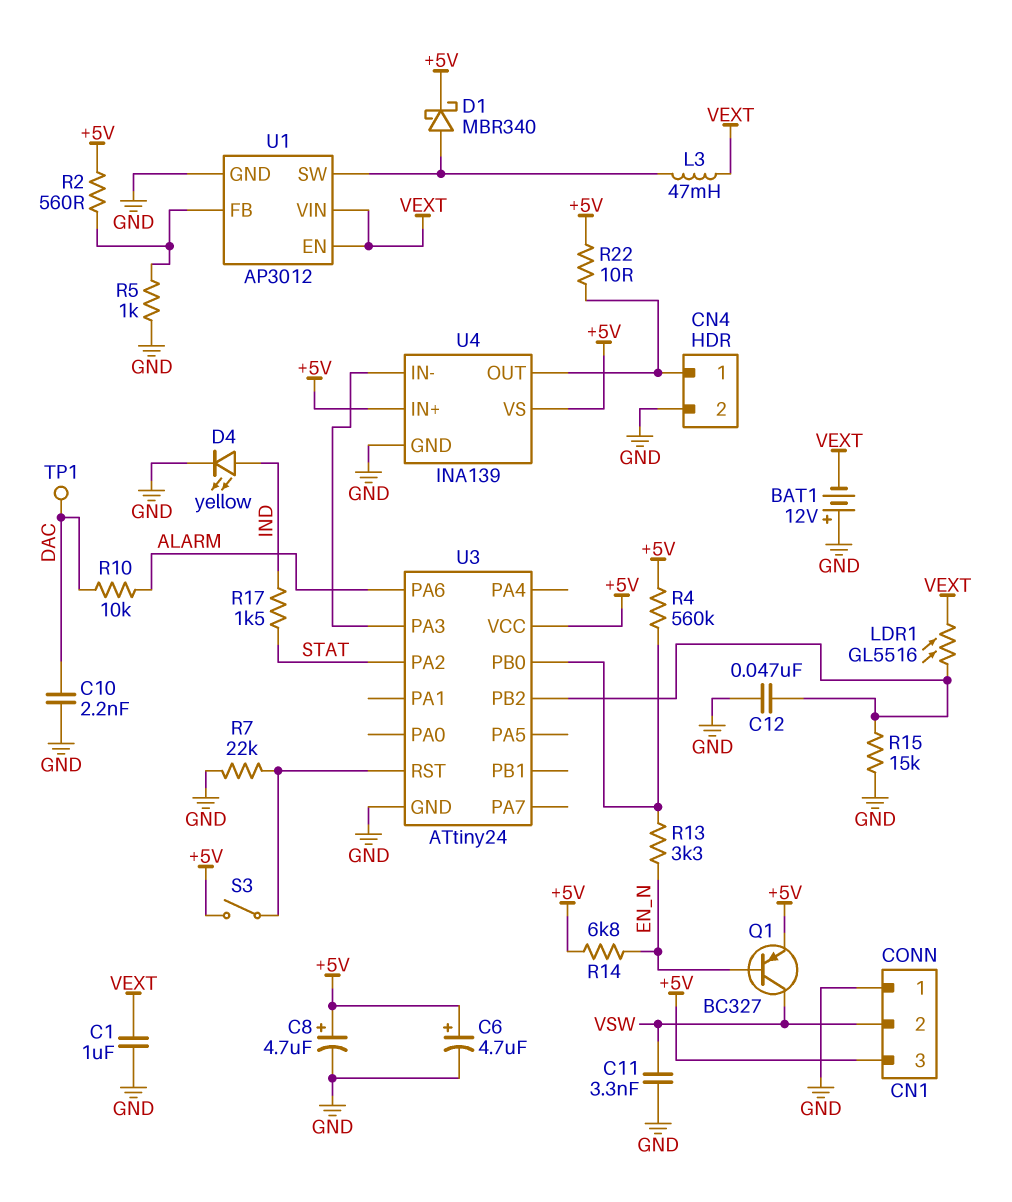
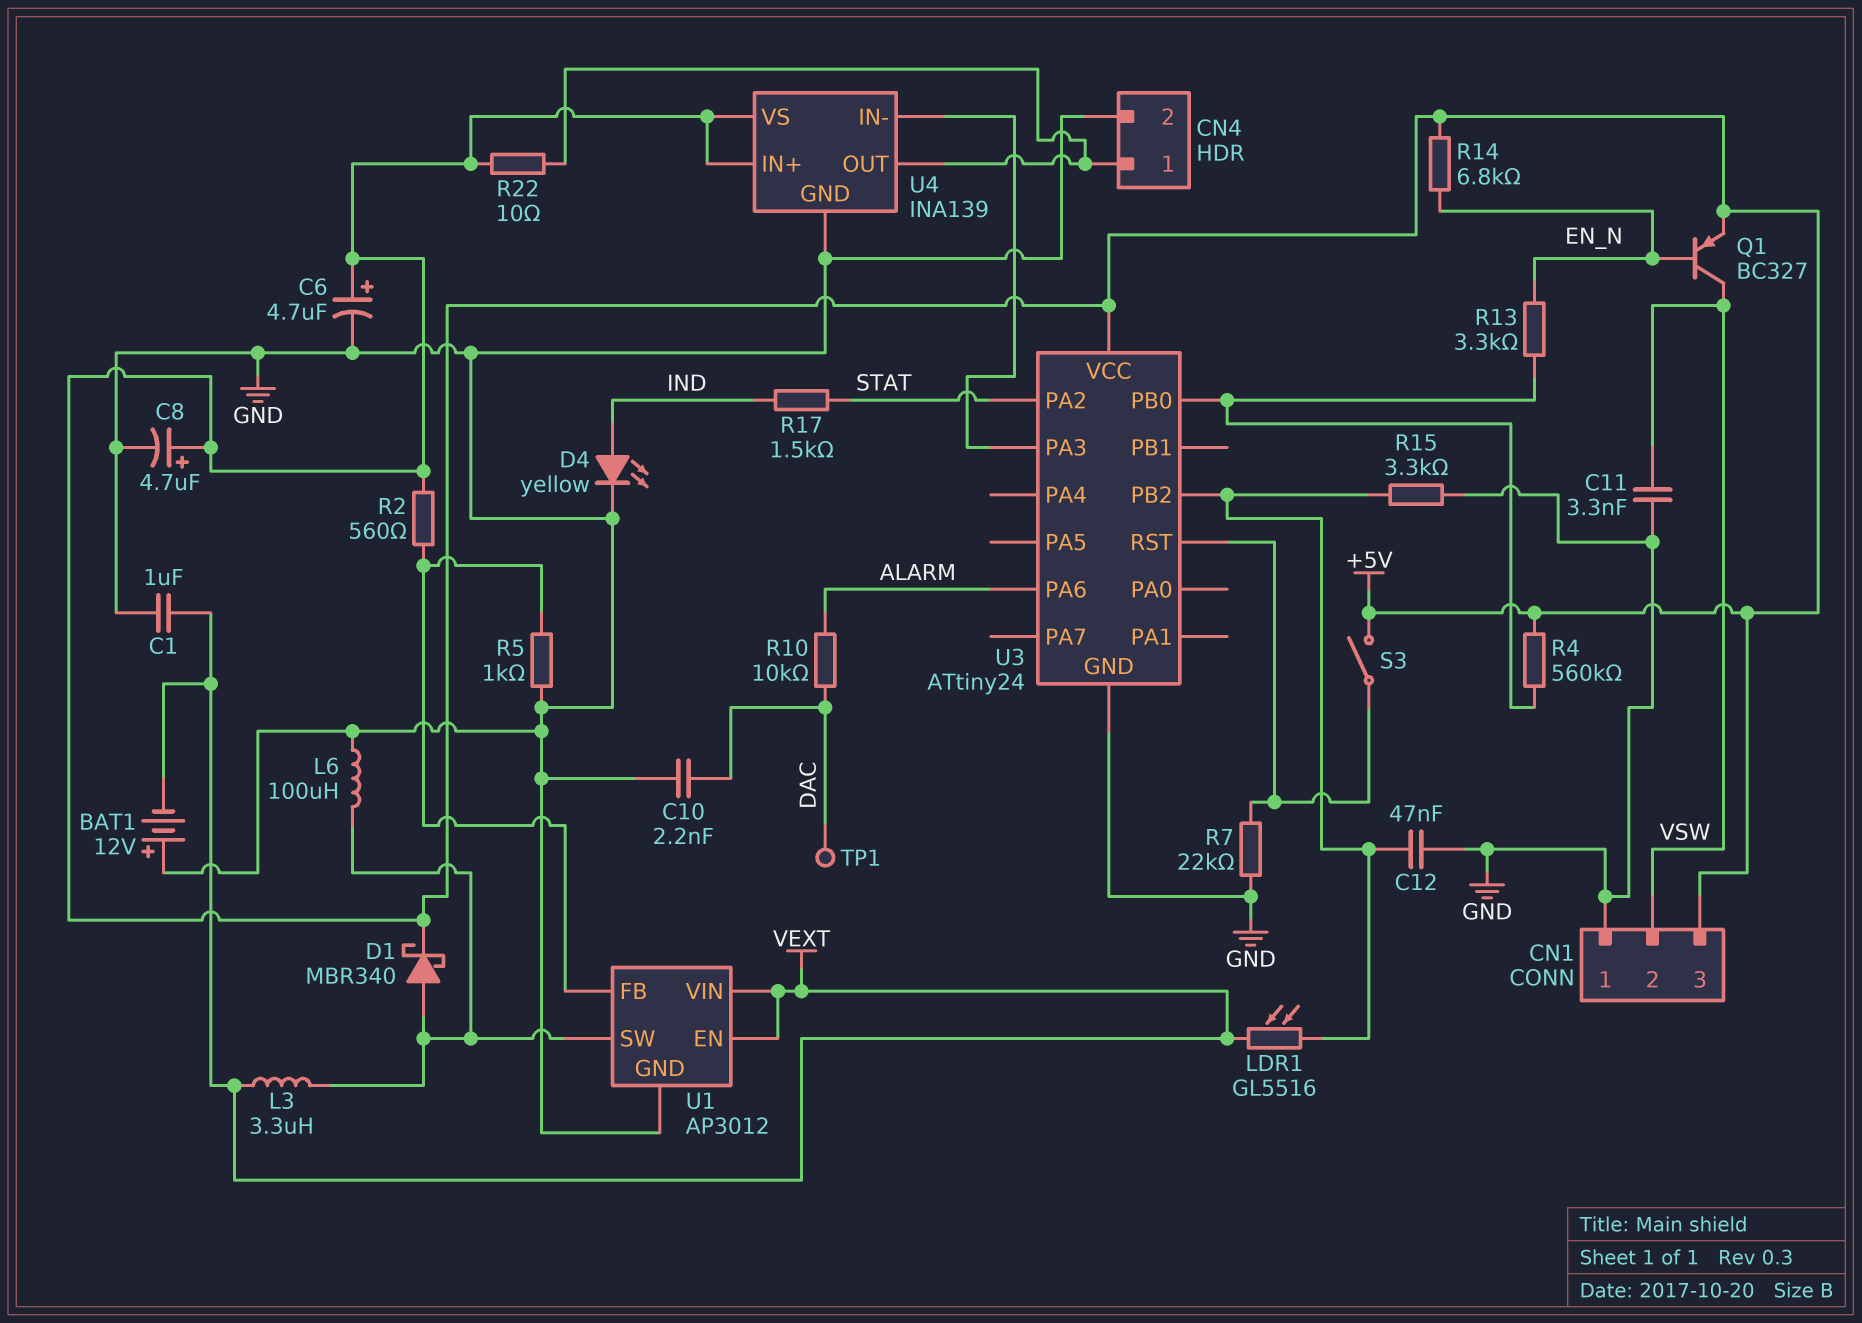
L3: 47mH (U1/SW, VEXT) -> 3.3uH (U1/SW, VEXT)
L6: none -> 100uH (GND, U1/SW)
R15: 15k (GND, U3/PB2) -> 3.3k (GND, U3/PB2)

